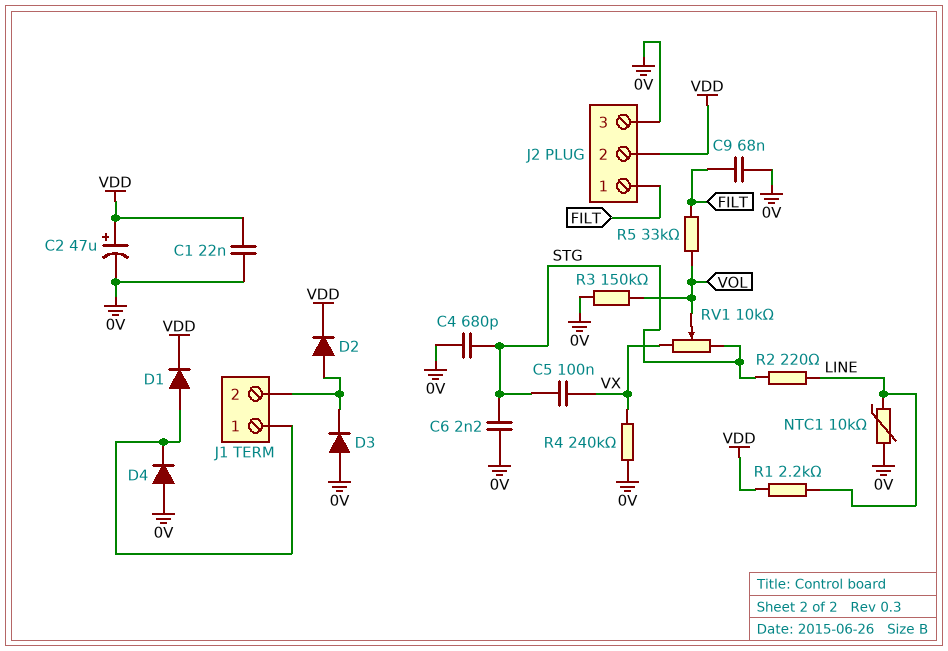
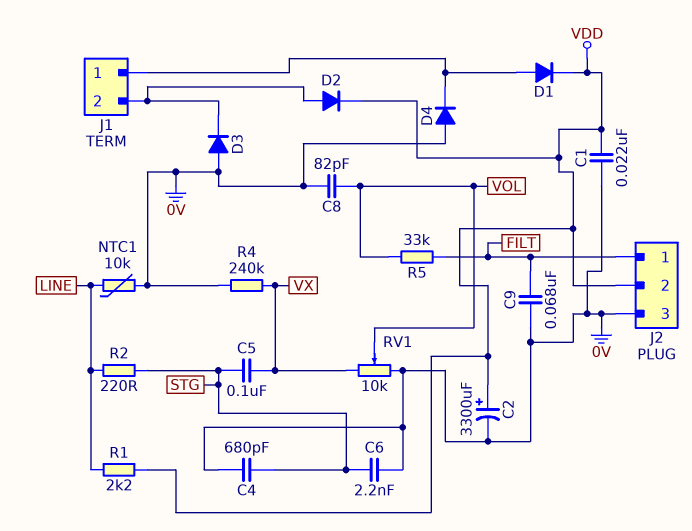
C2: 47uF (plus VDD, minus 0V) -> 3300uF (plus VDD, minus 0V)
C8: none -> 82pF (0V, VOL)
R3: 150k (0V, VOL) -> none
RV1: 10k (STG, VX, wiper VOL) -> 10k (0V, VX, wiper VOL)

